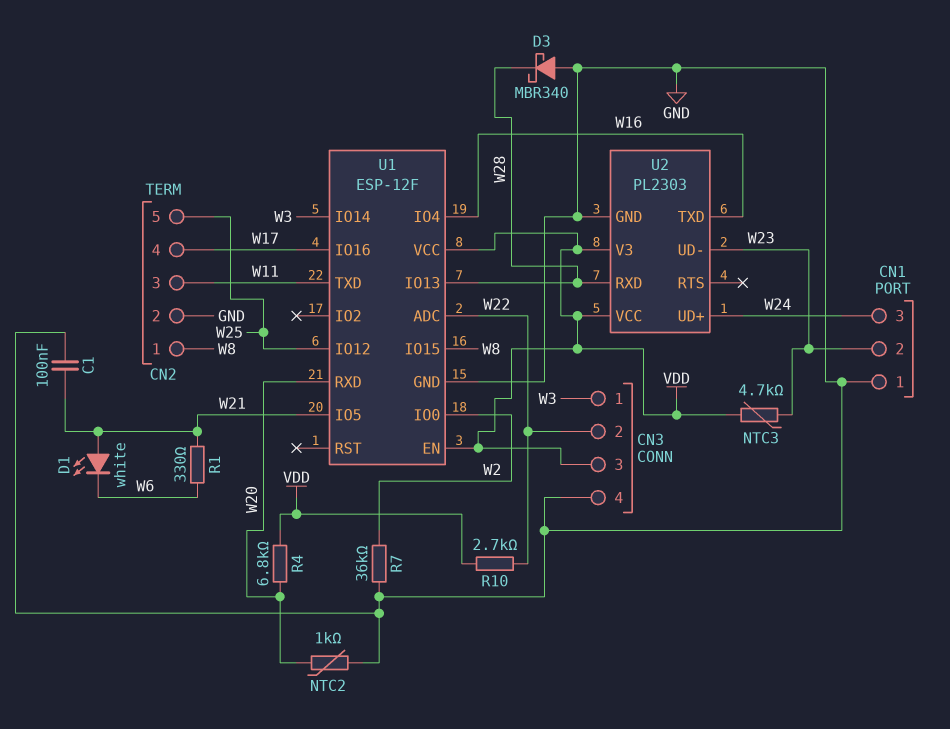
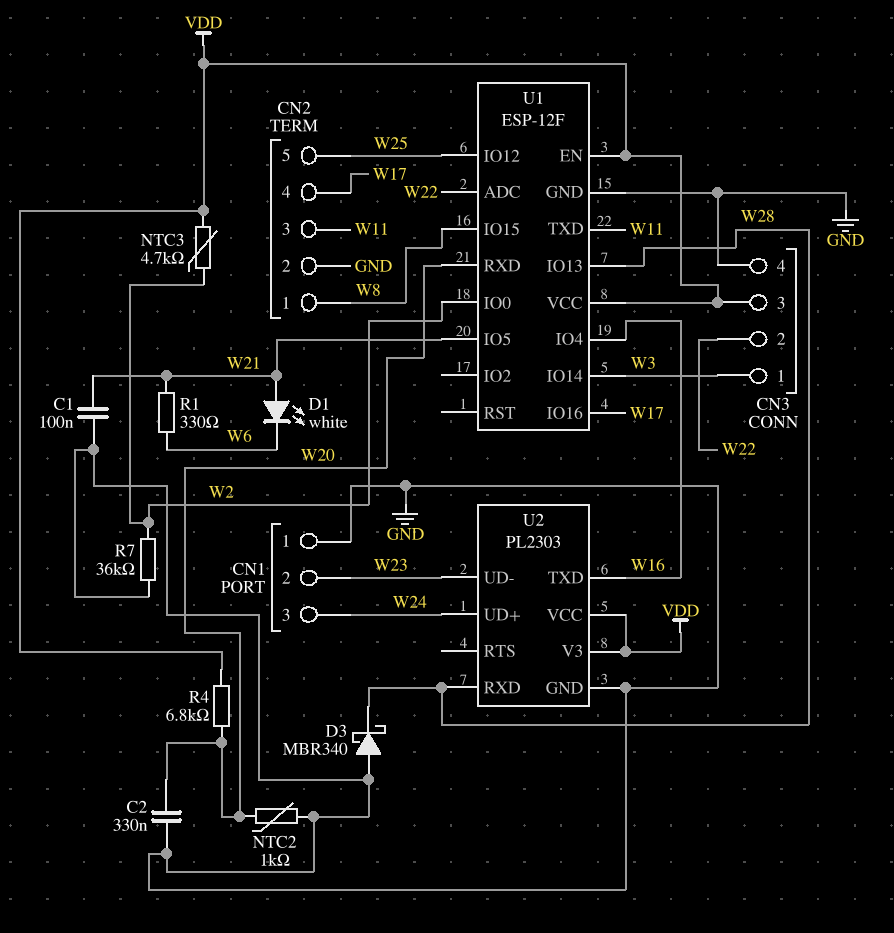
C2: none -> 330nF (GND, W20)
NTC3: 4.7k (VDD, W23) -> 4.7k (VDD, W2)
R10: 2.7k (VDD, W22) -> none

